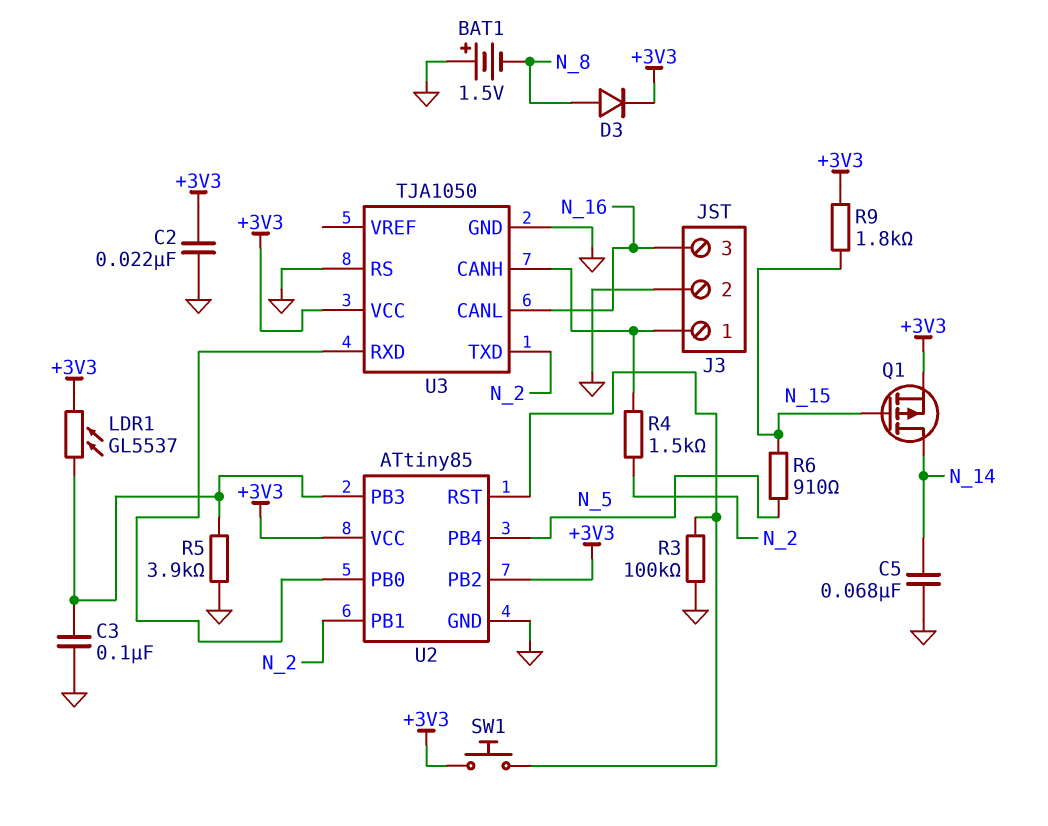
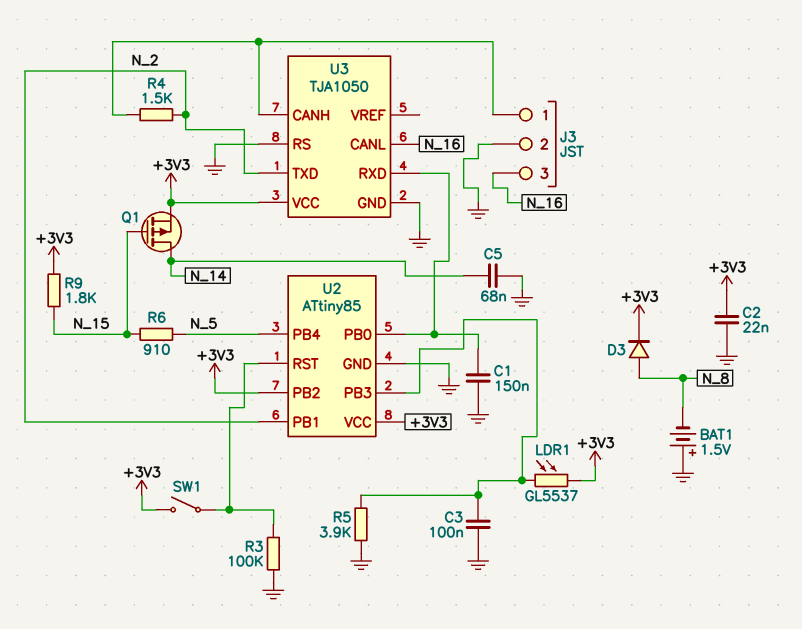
C1: none -> 150nF (GND, U2/PB0)
SW1: button (+3V3, U2/RST) -> switch (+3V3, U2/RST)

